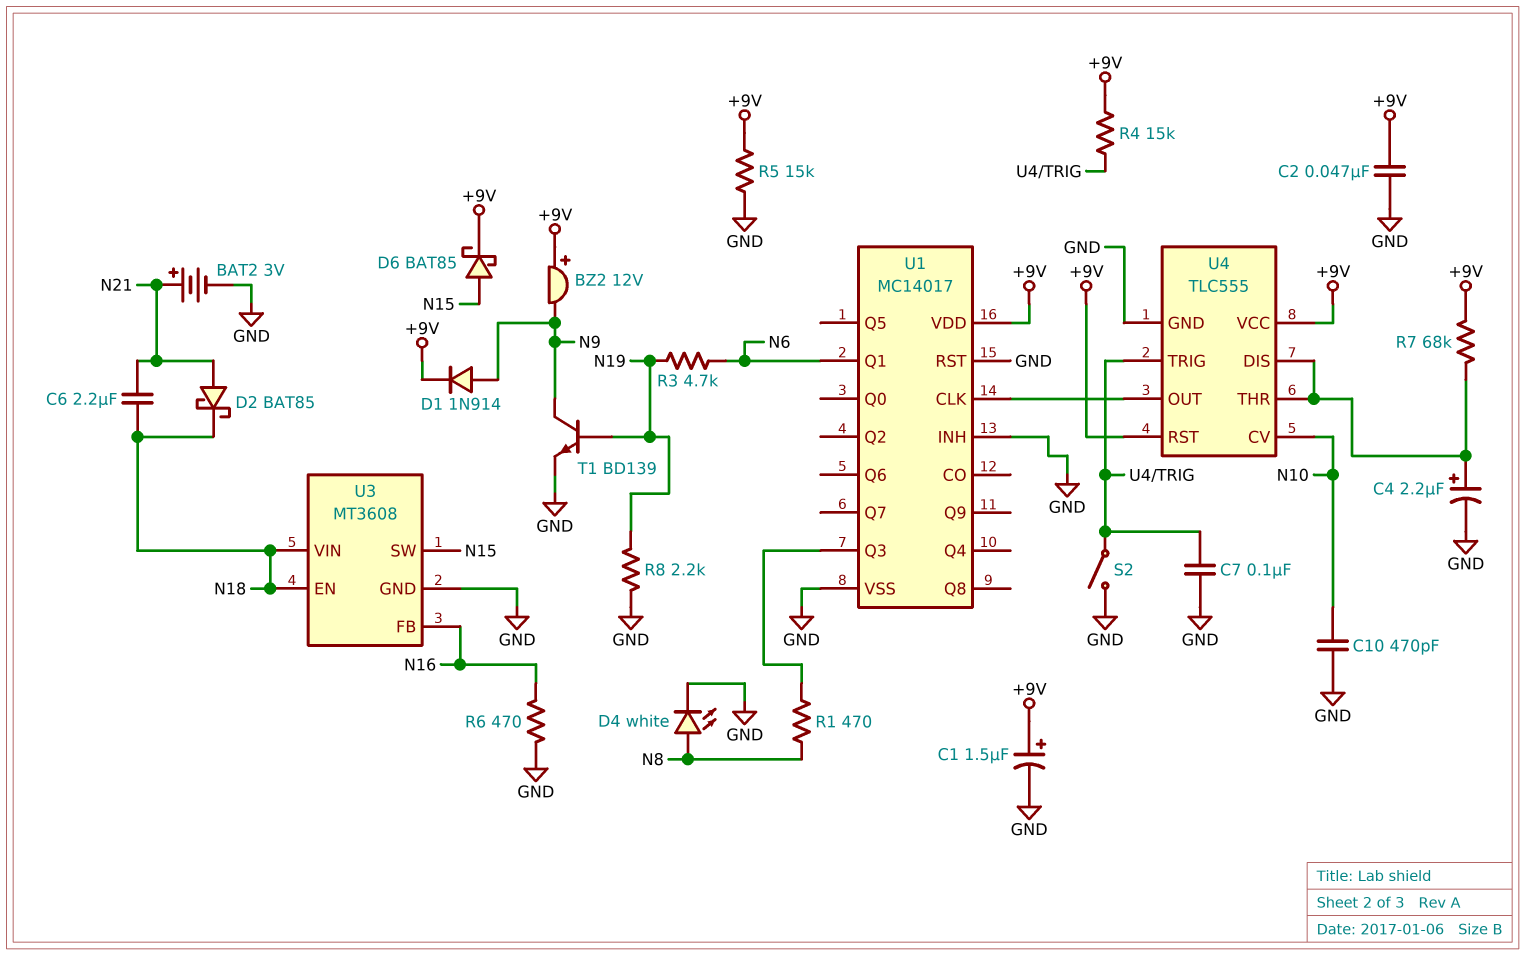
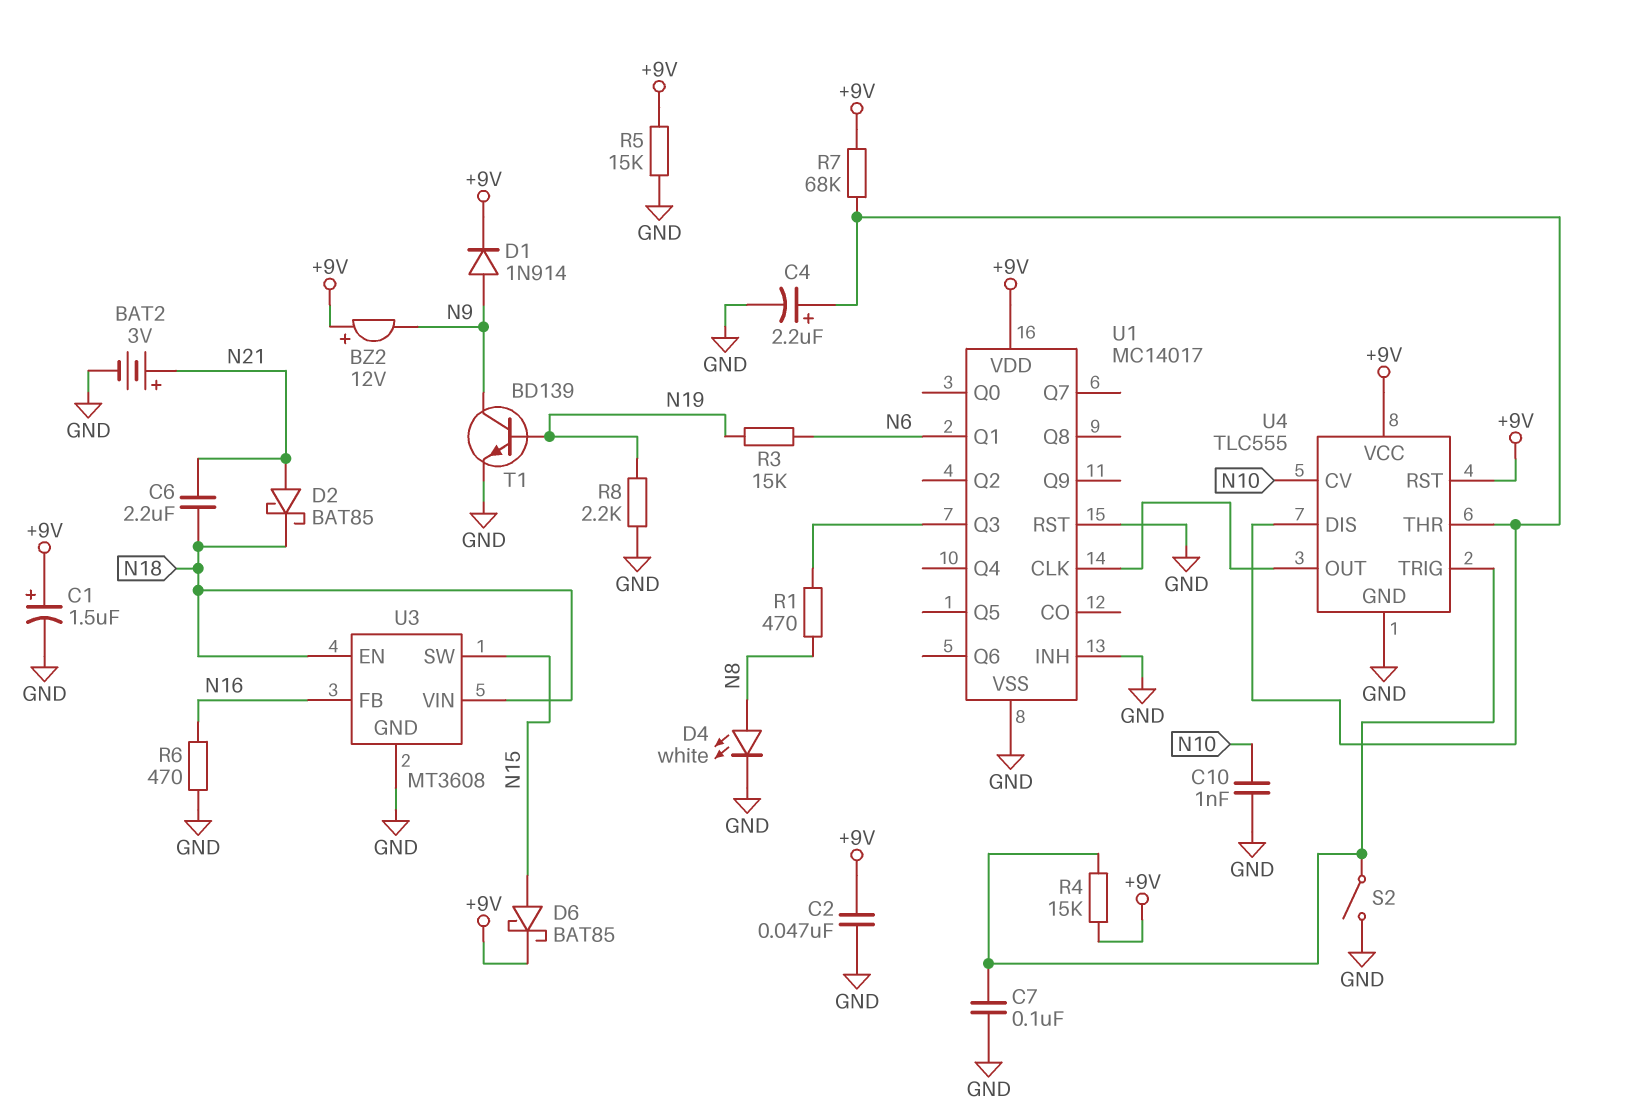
C10: 470pF (GND, N10) -> 1nF (GND, N10)
R3: 4.7k (N6, N19) -> 15k (N6, N19)

